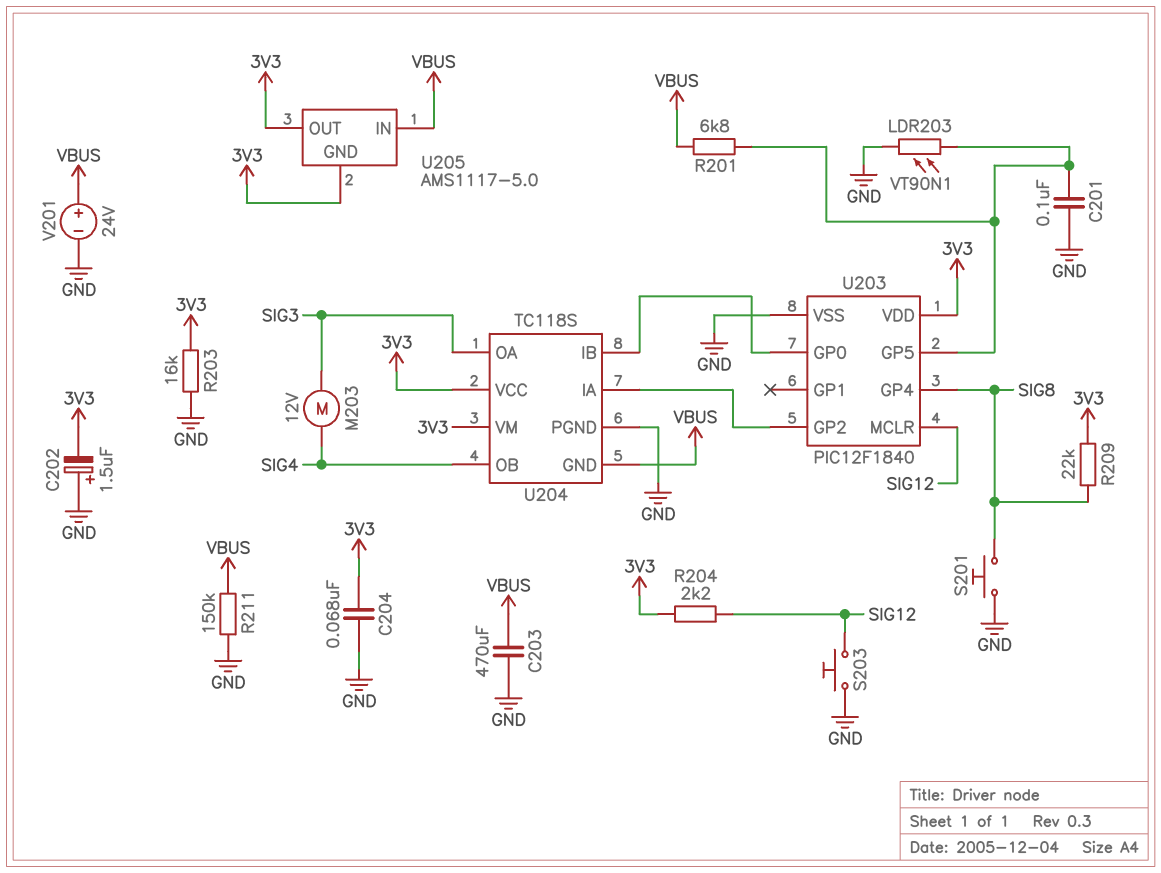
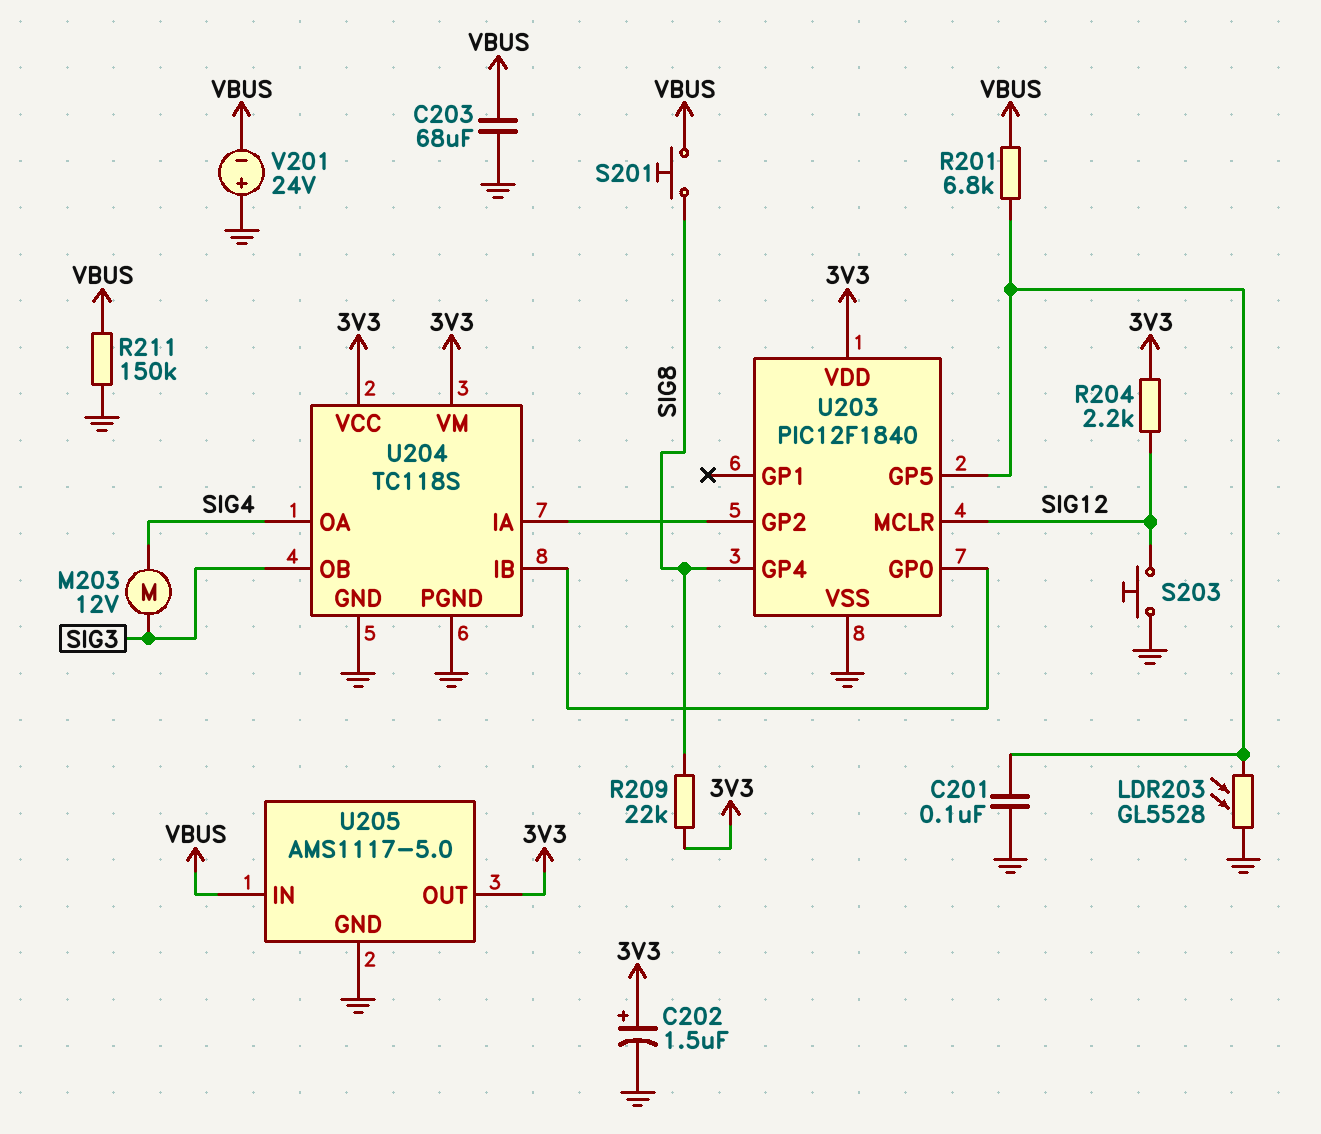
C202: 1.5uF (plus GND, minus 3V3) -> 1.5uF (plus 3V3, minus GND)
C203: 470uF (GND, VBUS) -> 68uF (GND, VBUS)
C204: 68nF (3V3, GND) -> none
LDR203: VT90N1 (GND, U203/GP5) -> GL5528 (GND, U203/GP5)
R203: 16k (3V3, GND) -> none
S201: button (GND, SIG8) -> button (SIG8, VBUS)
U204 pin GND: VBUS -> GND
U204 pin OA: SIG3 -> SIG4
U204 pin OB: SIG4 -> SIG3
U205 pin GND: 3V3 -> GND
V201: 24V (plus VBUS, minus GND) -> 24V (plus GND, minus VBUS)

